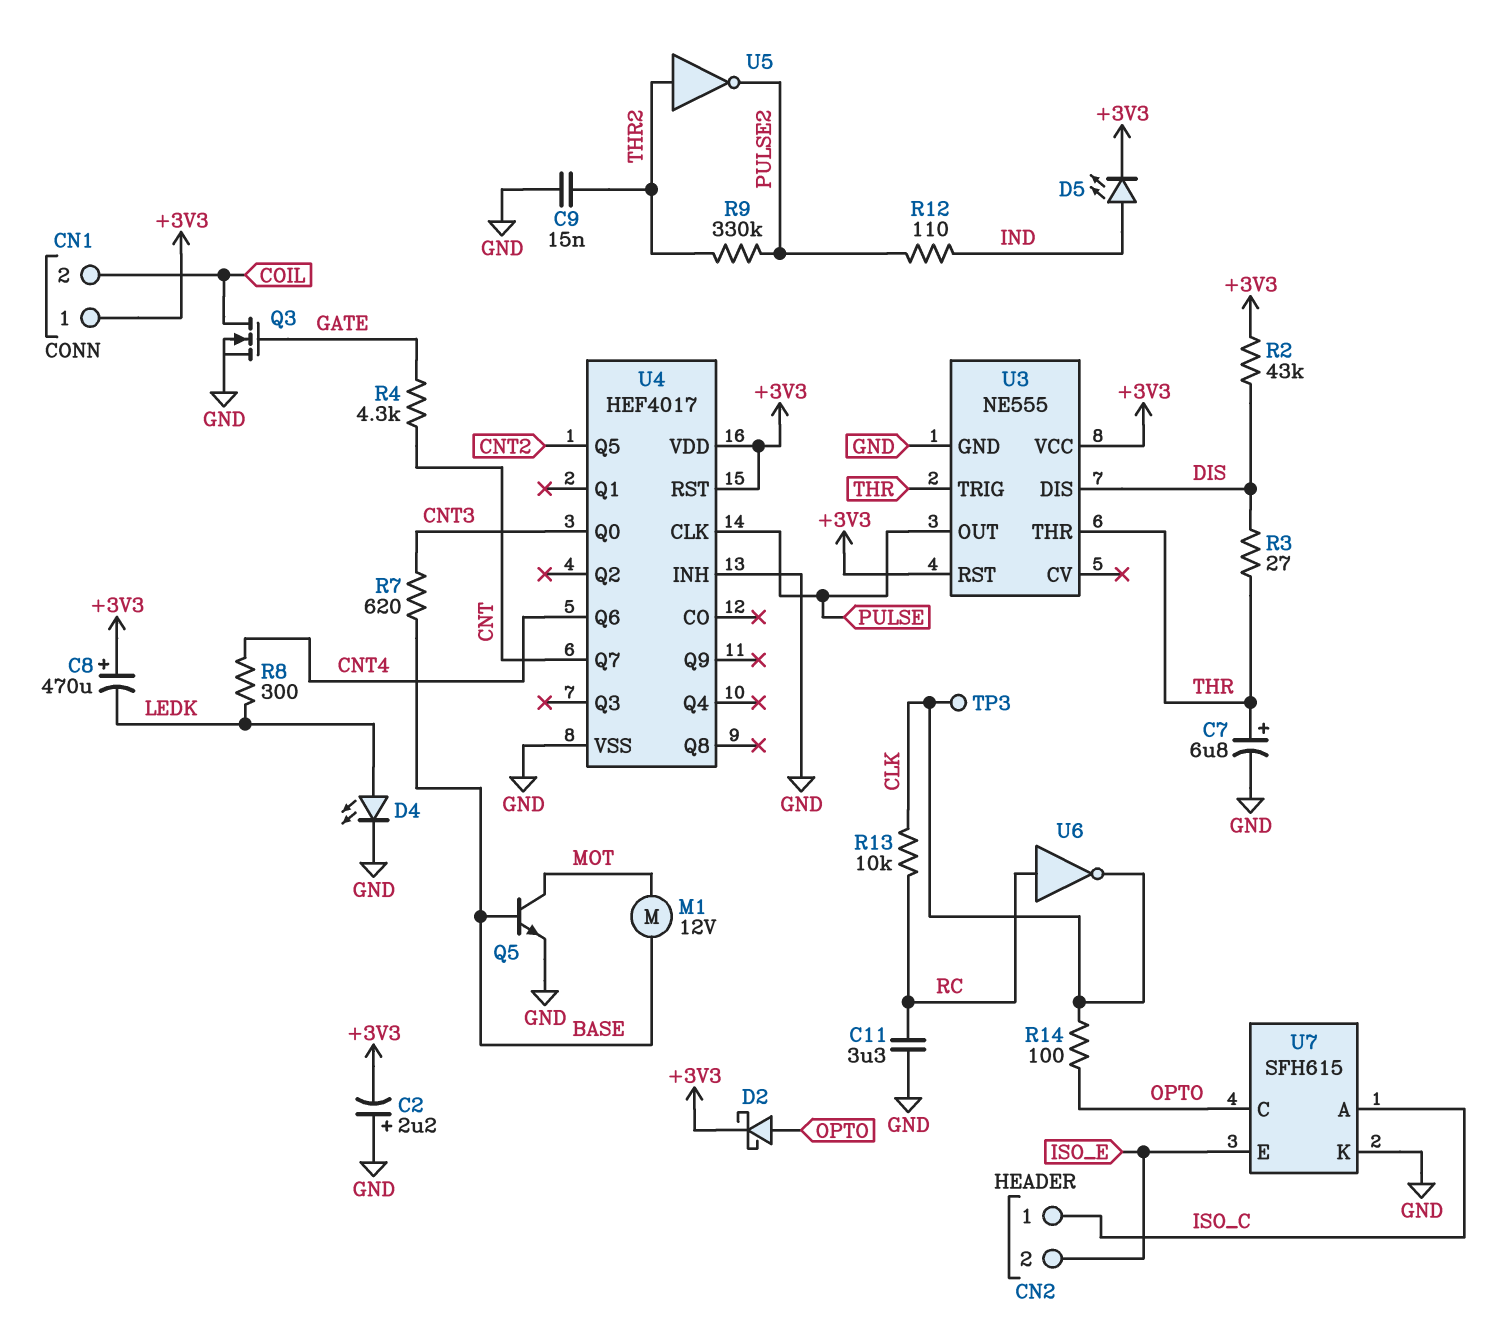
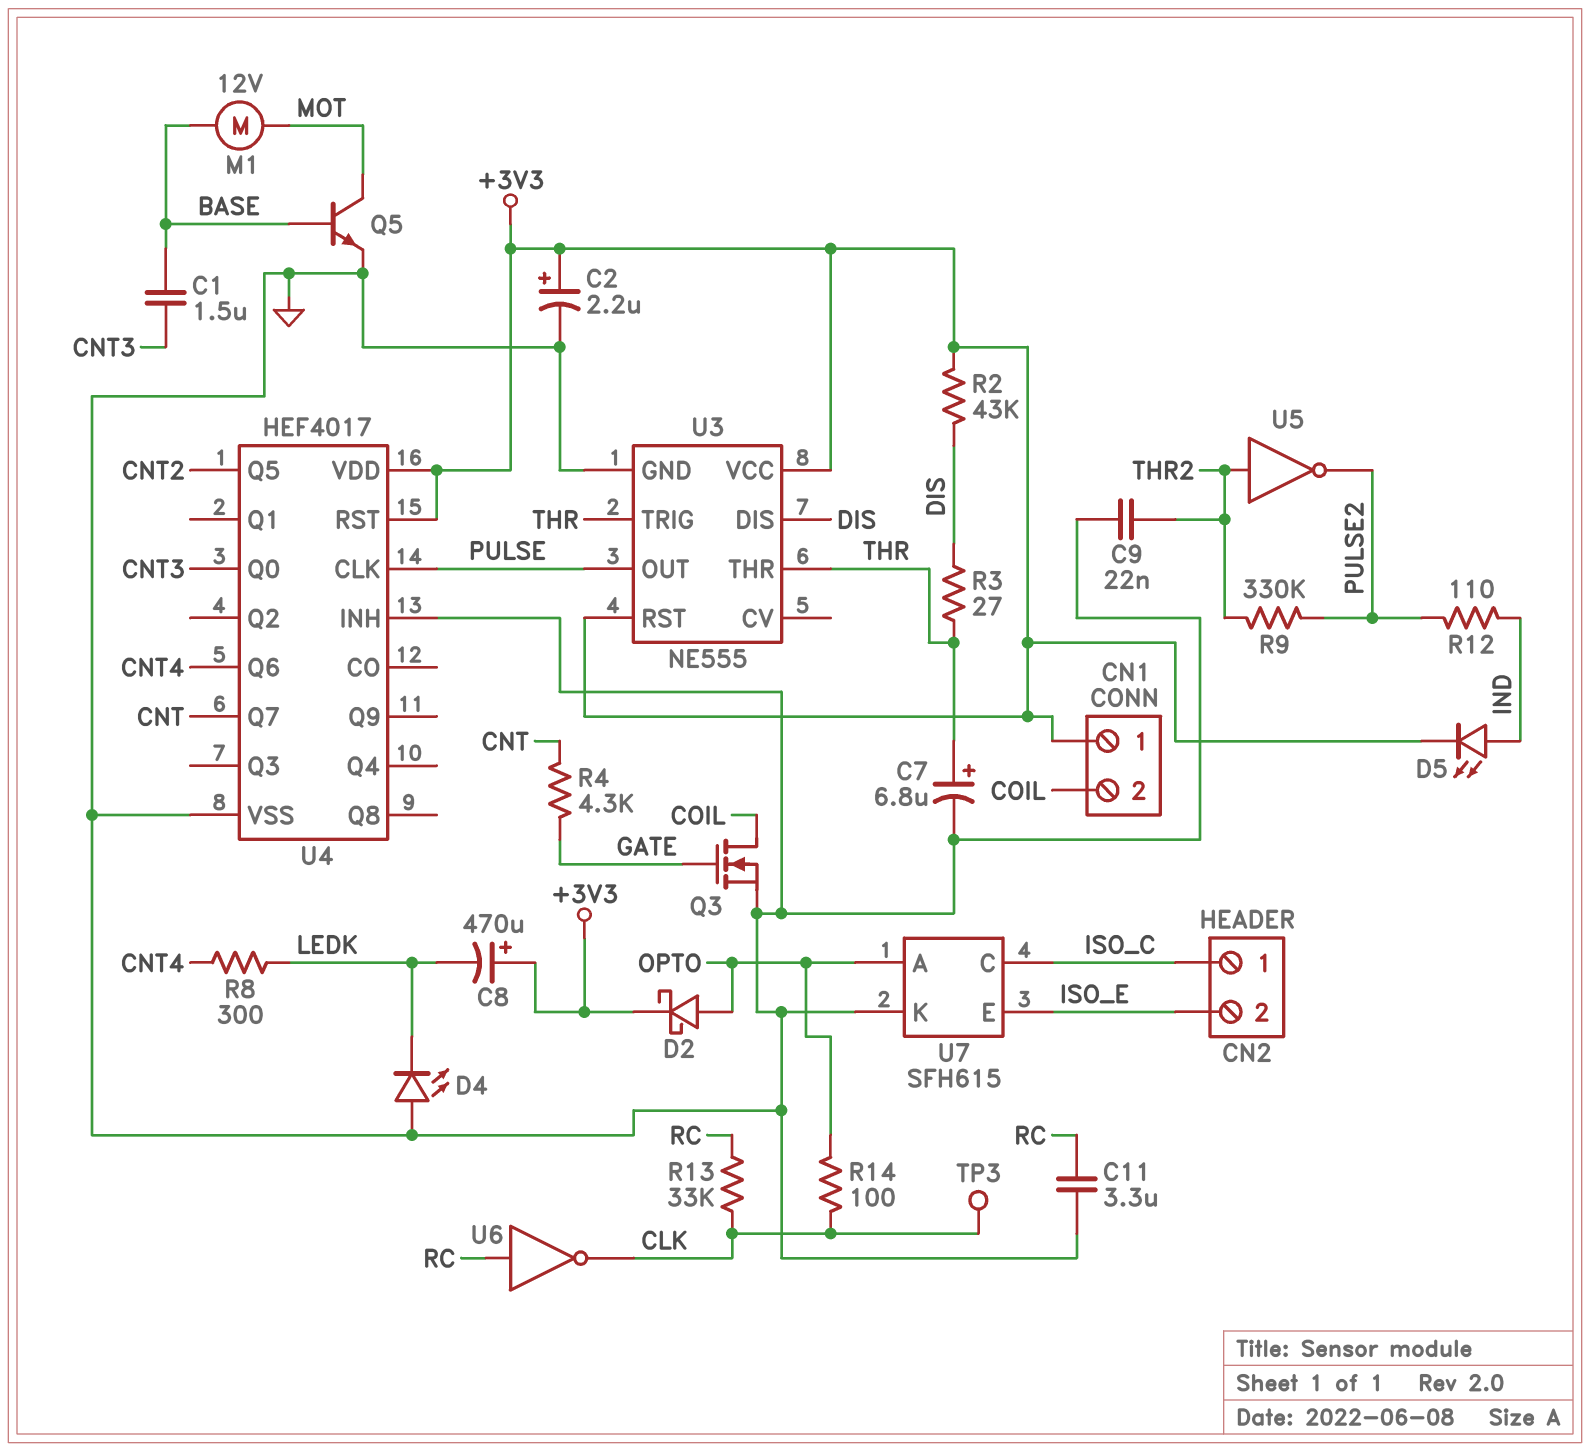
C1: none -> 1.5uF (BASE, CNT3)
C2: 2.2uF (plus GND, minus +3V3) -> 2.2uF (plus +3V3, minus GND)
C9: 15nF (GND, THR2) -> 22nF (GND, THR2)
D4: LED (A LEDK, K GND) -> LED (A GND, K LEDK)
R7: 620 (BASE, CNT3) -> none
R13: 10k (CLK, RC) -> 33k (CLK, RC)
U7 pin A: ISO_C -> OPTO
U7 pin C: OPTO -> ISO_C

